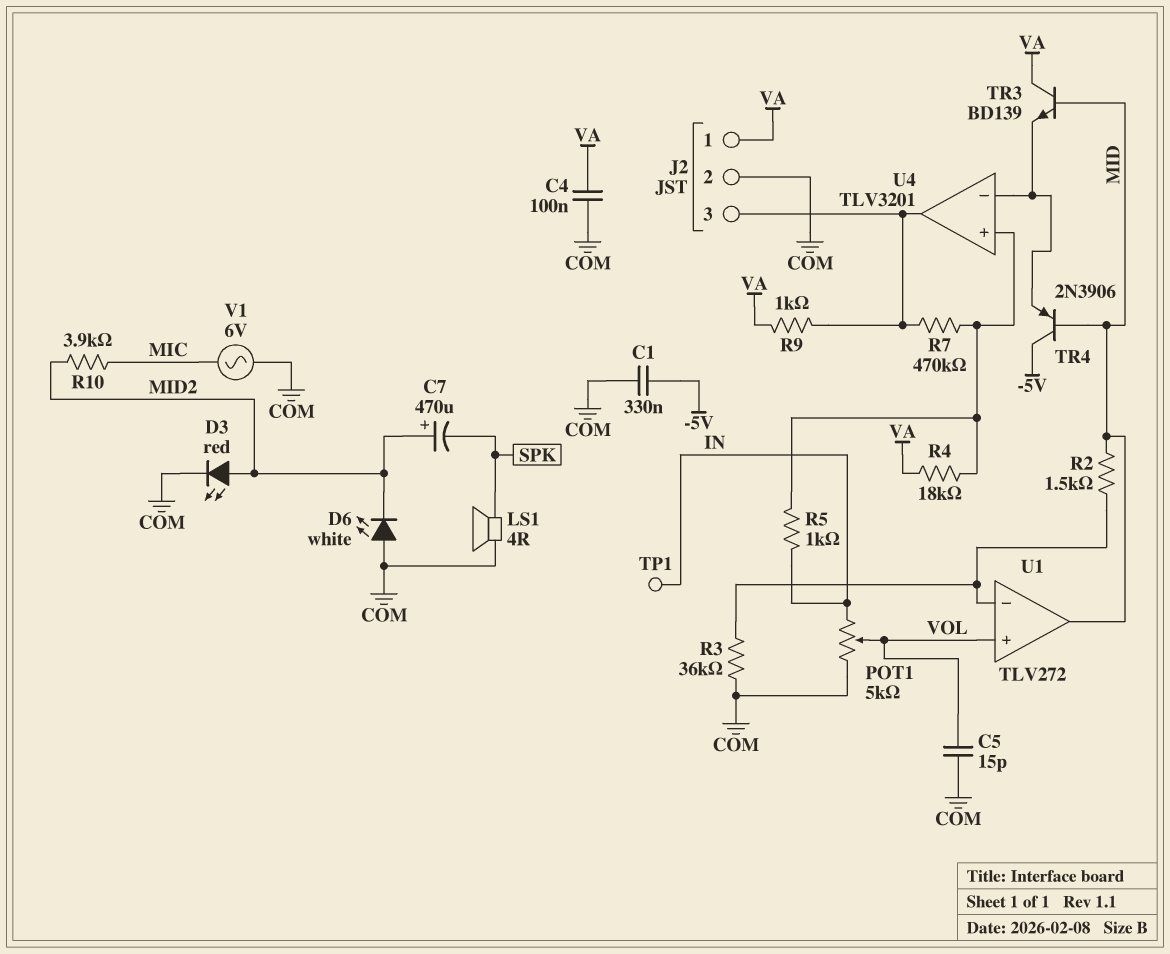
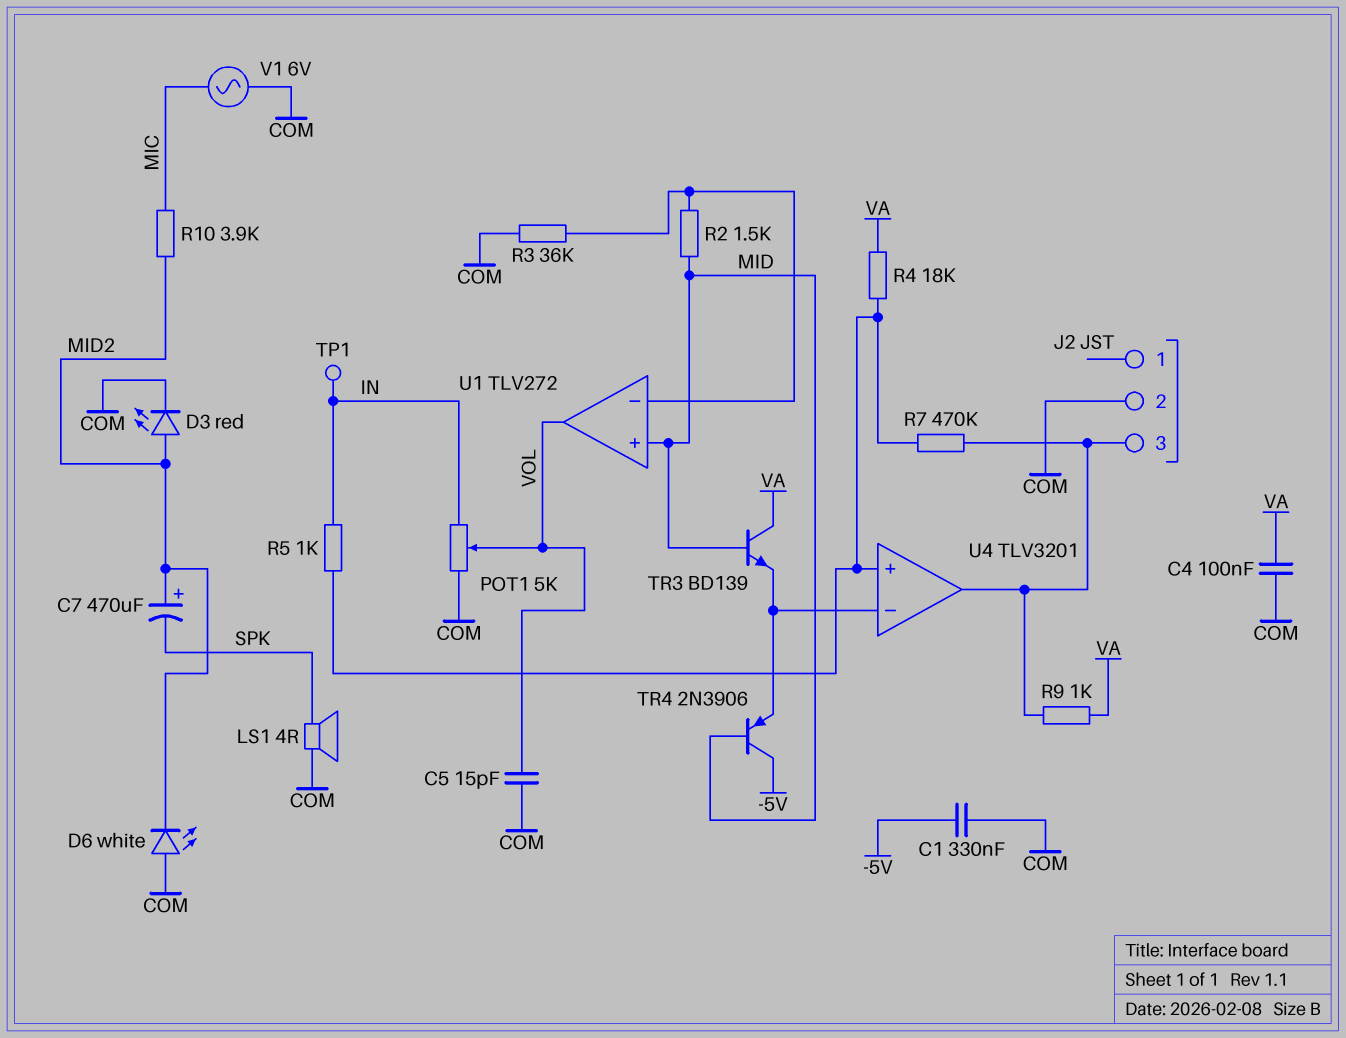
J2 pin 1: VA -> none
U1 pin in+: VOL -> MID
U1 pin out: MID -> VOL

